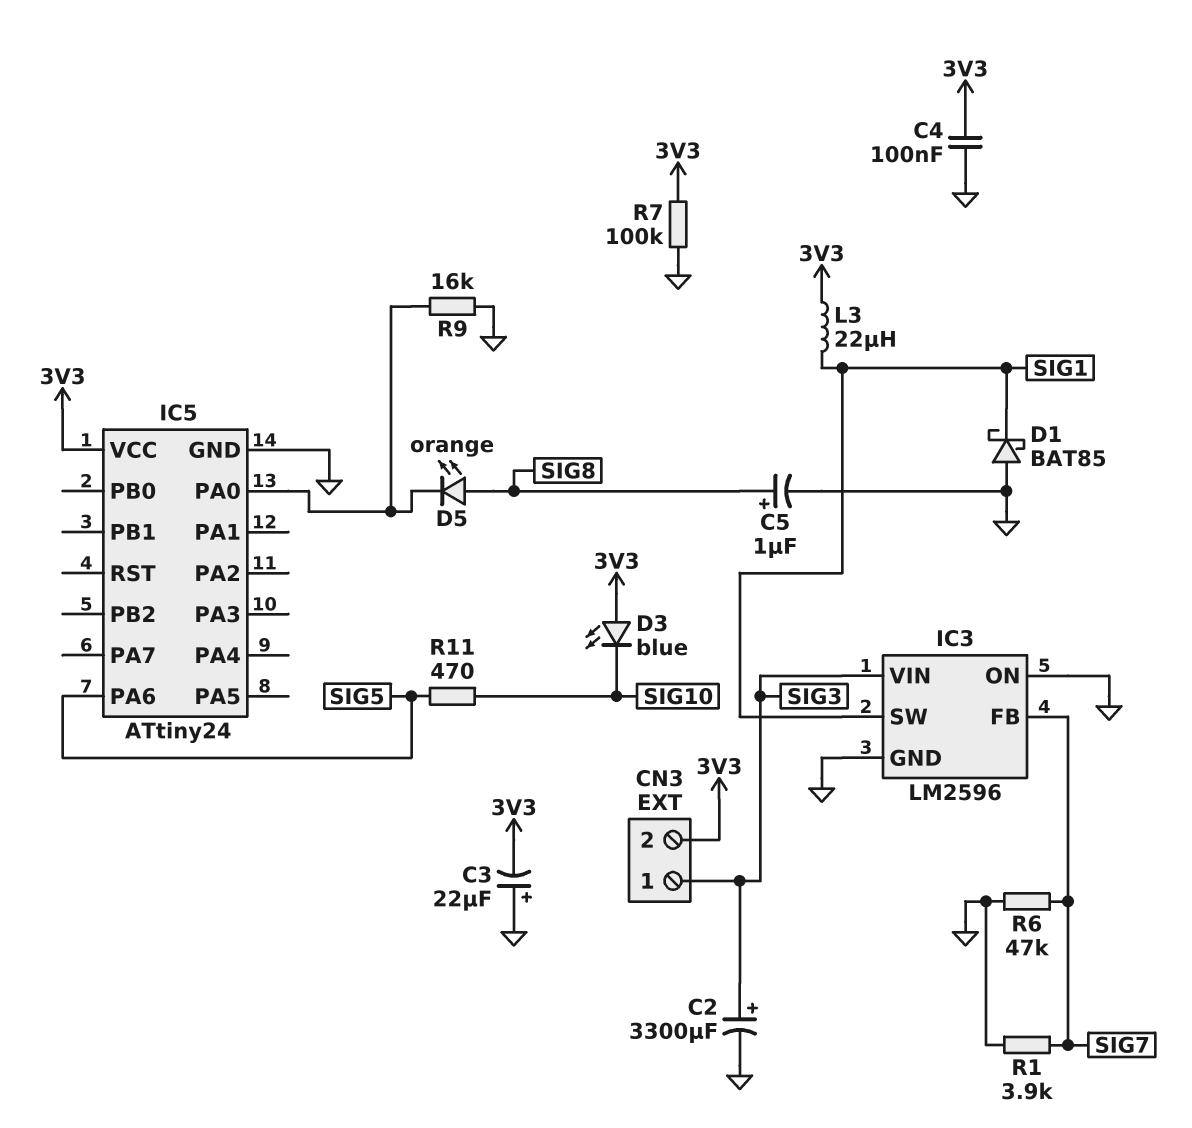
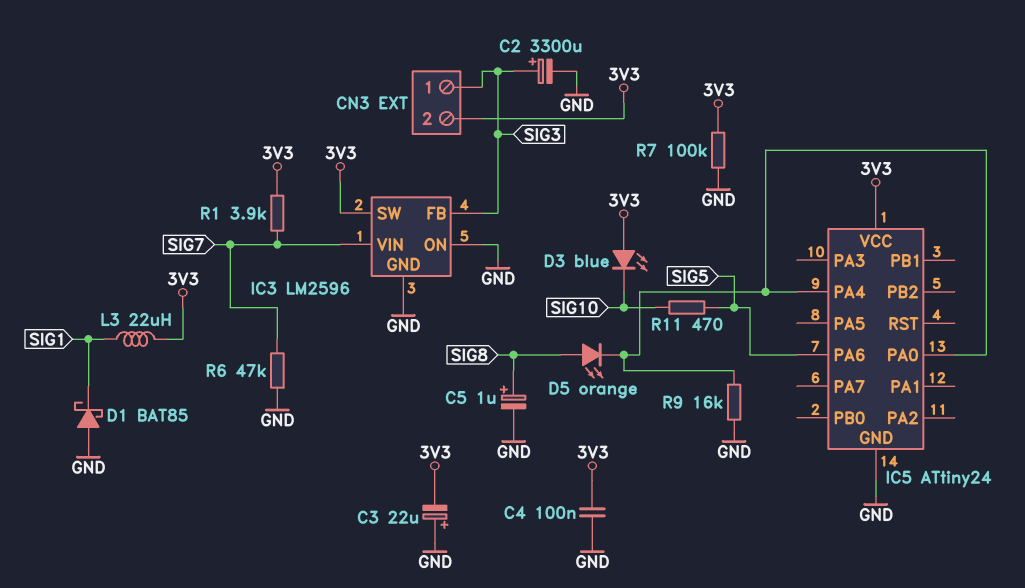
IC3 pin FB: SIG7 -> SIG3
IC3 pin SW: SIG1 -> 3V3
IC3 pin VIN: SIG3 -> SIG7
IC5 pin PA4: none -> IC5/PA0
R1: 3.9k (GND, SIG7) -> 3.9k (3V3, SIG7)

